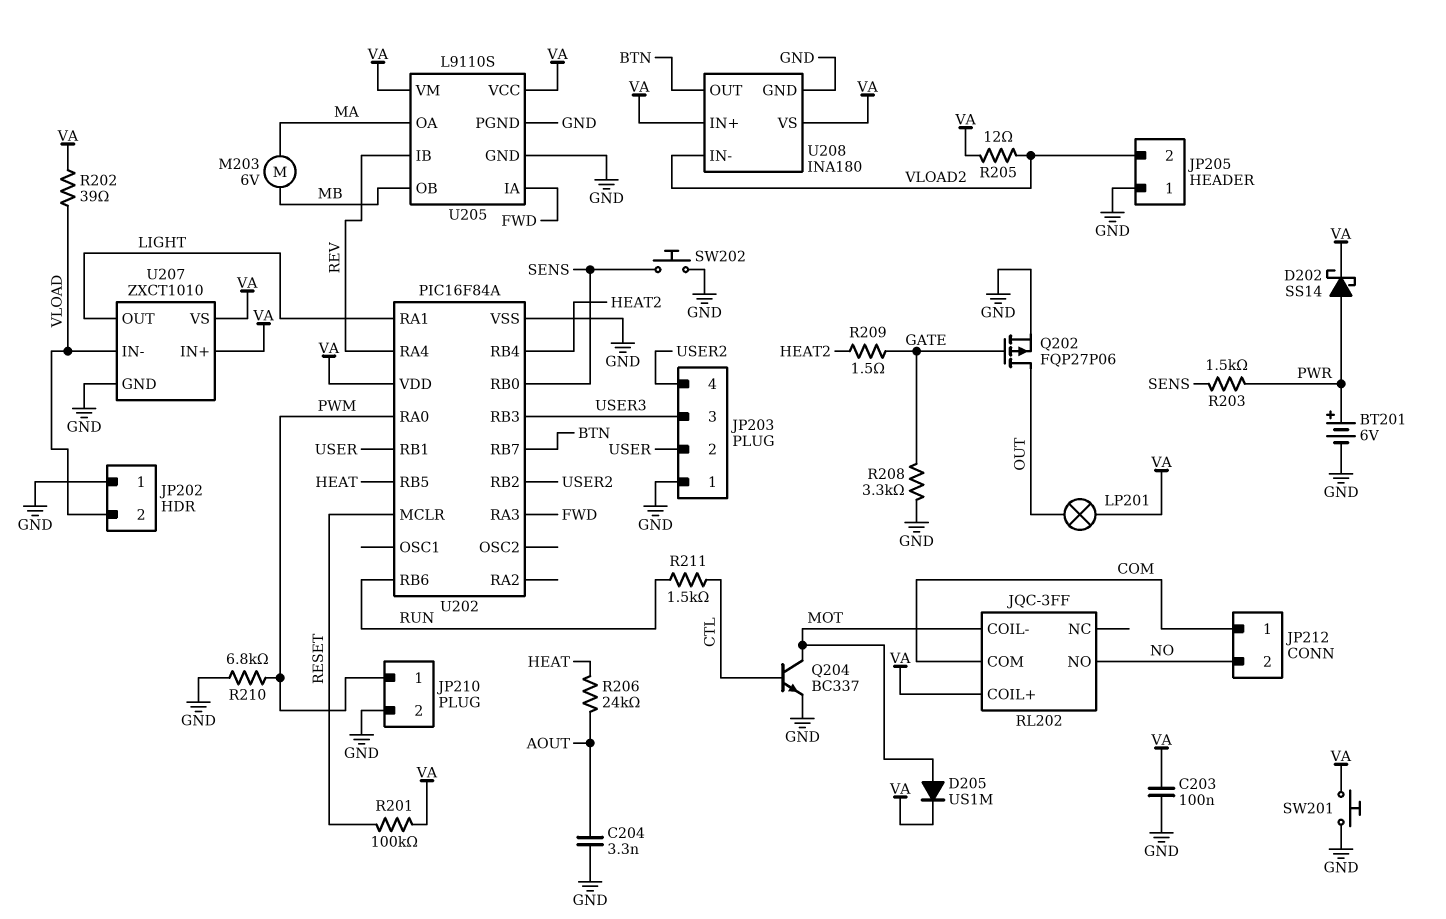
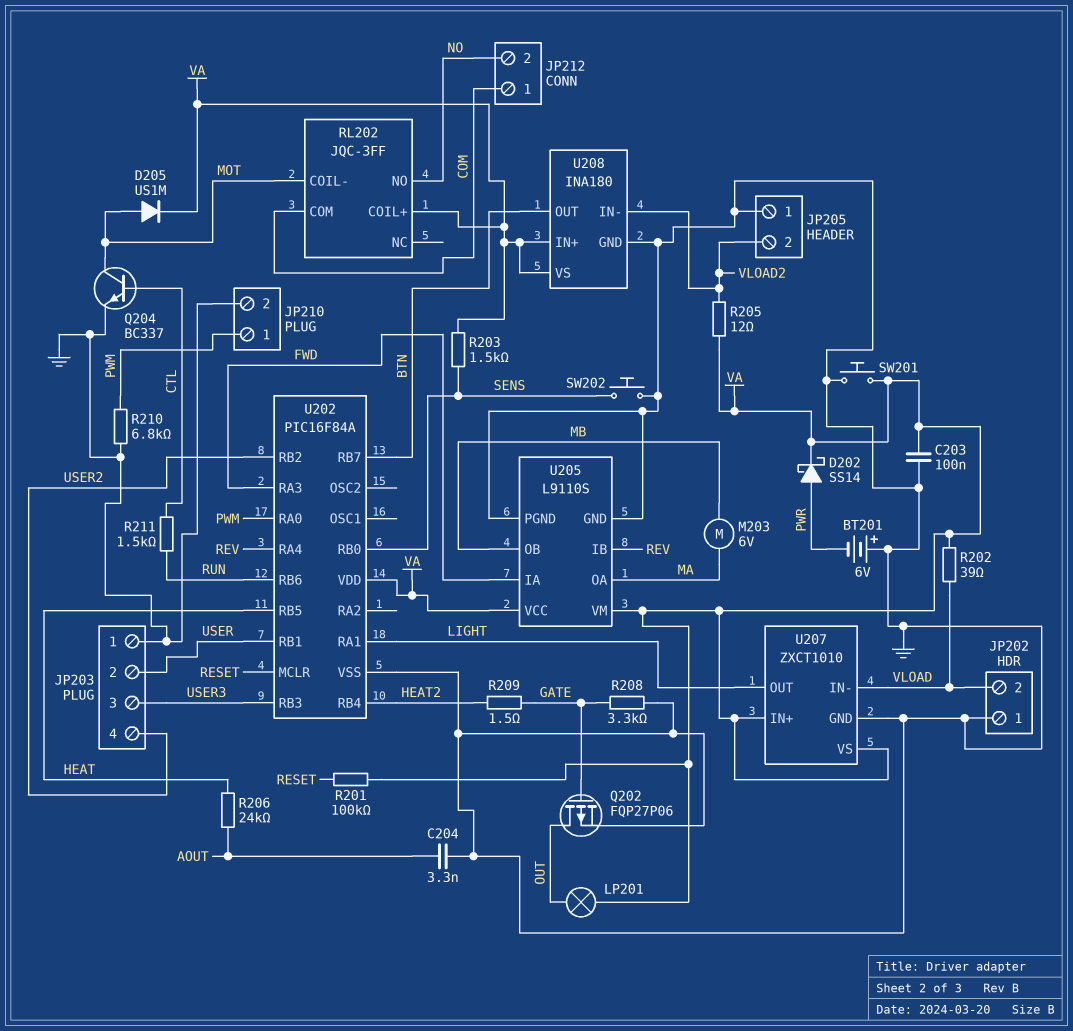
BT201: 6V (plus PWR, minus GND) -> 6V (plus GND, minus PWR)
R203: 1.5k (PWR, SENS) -> 1.5k (SENS, VA)

